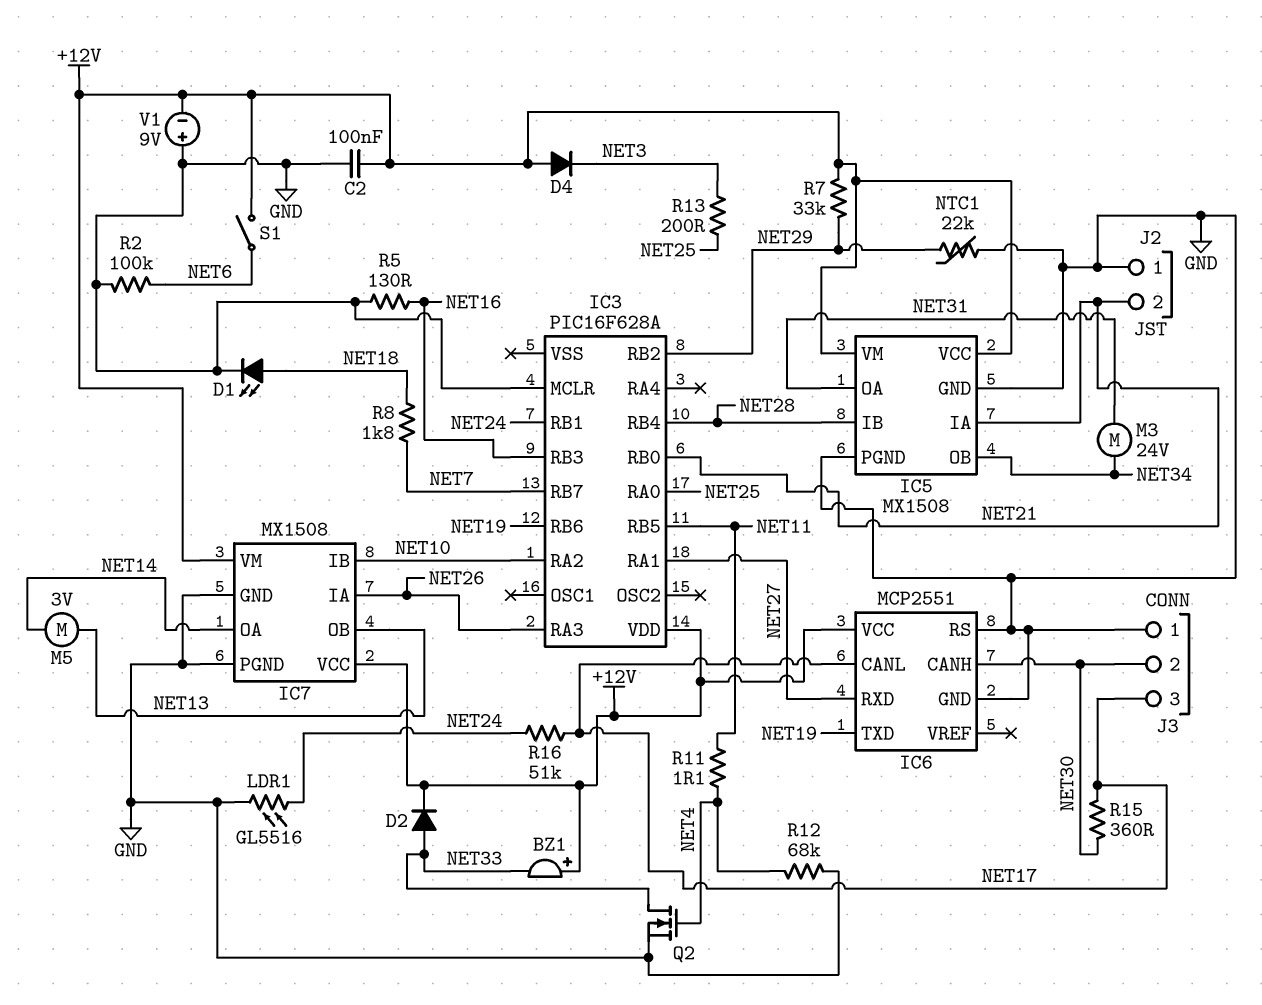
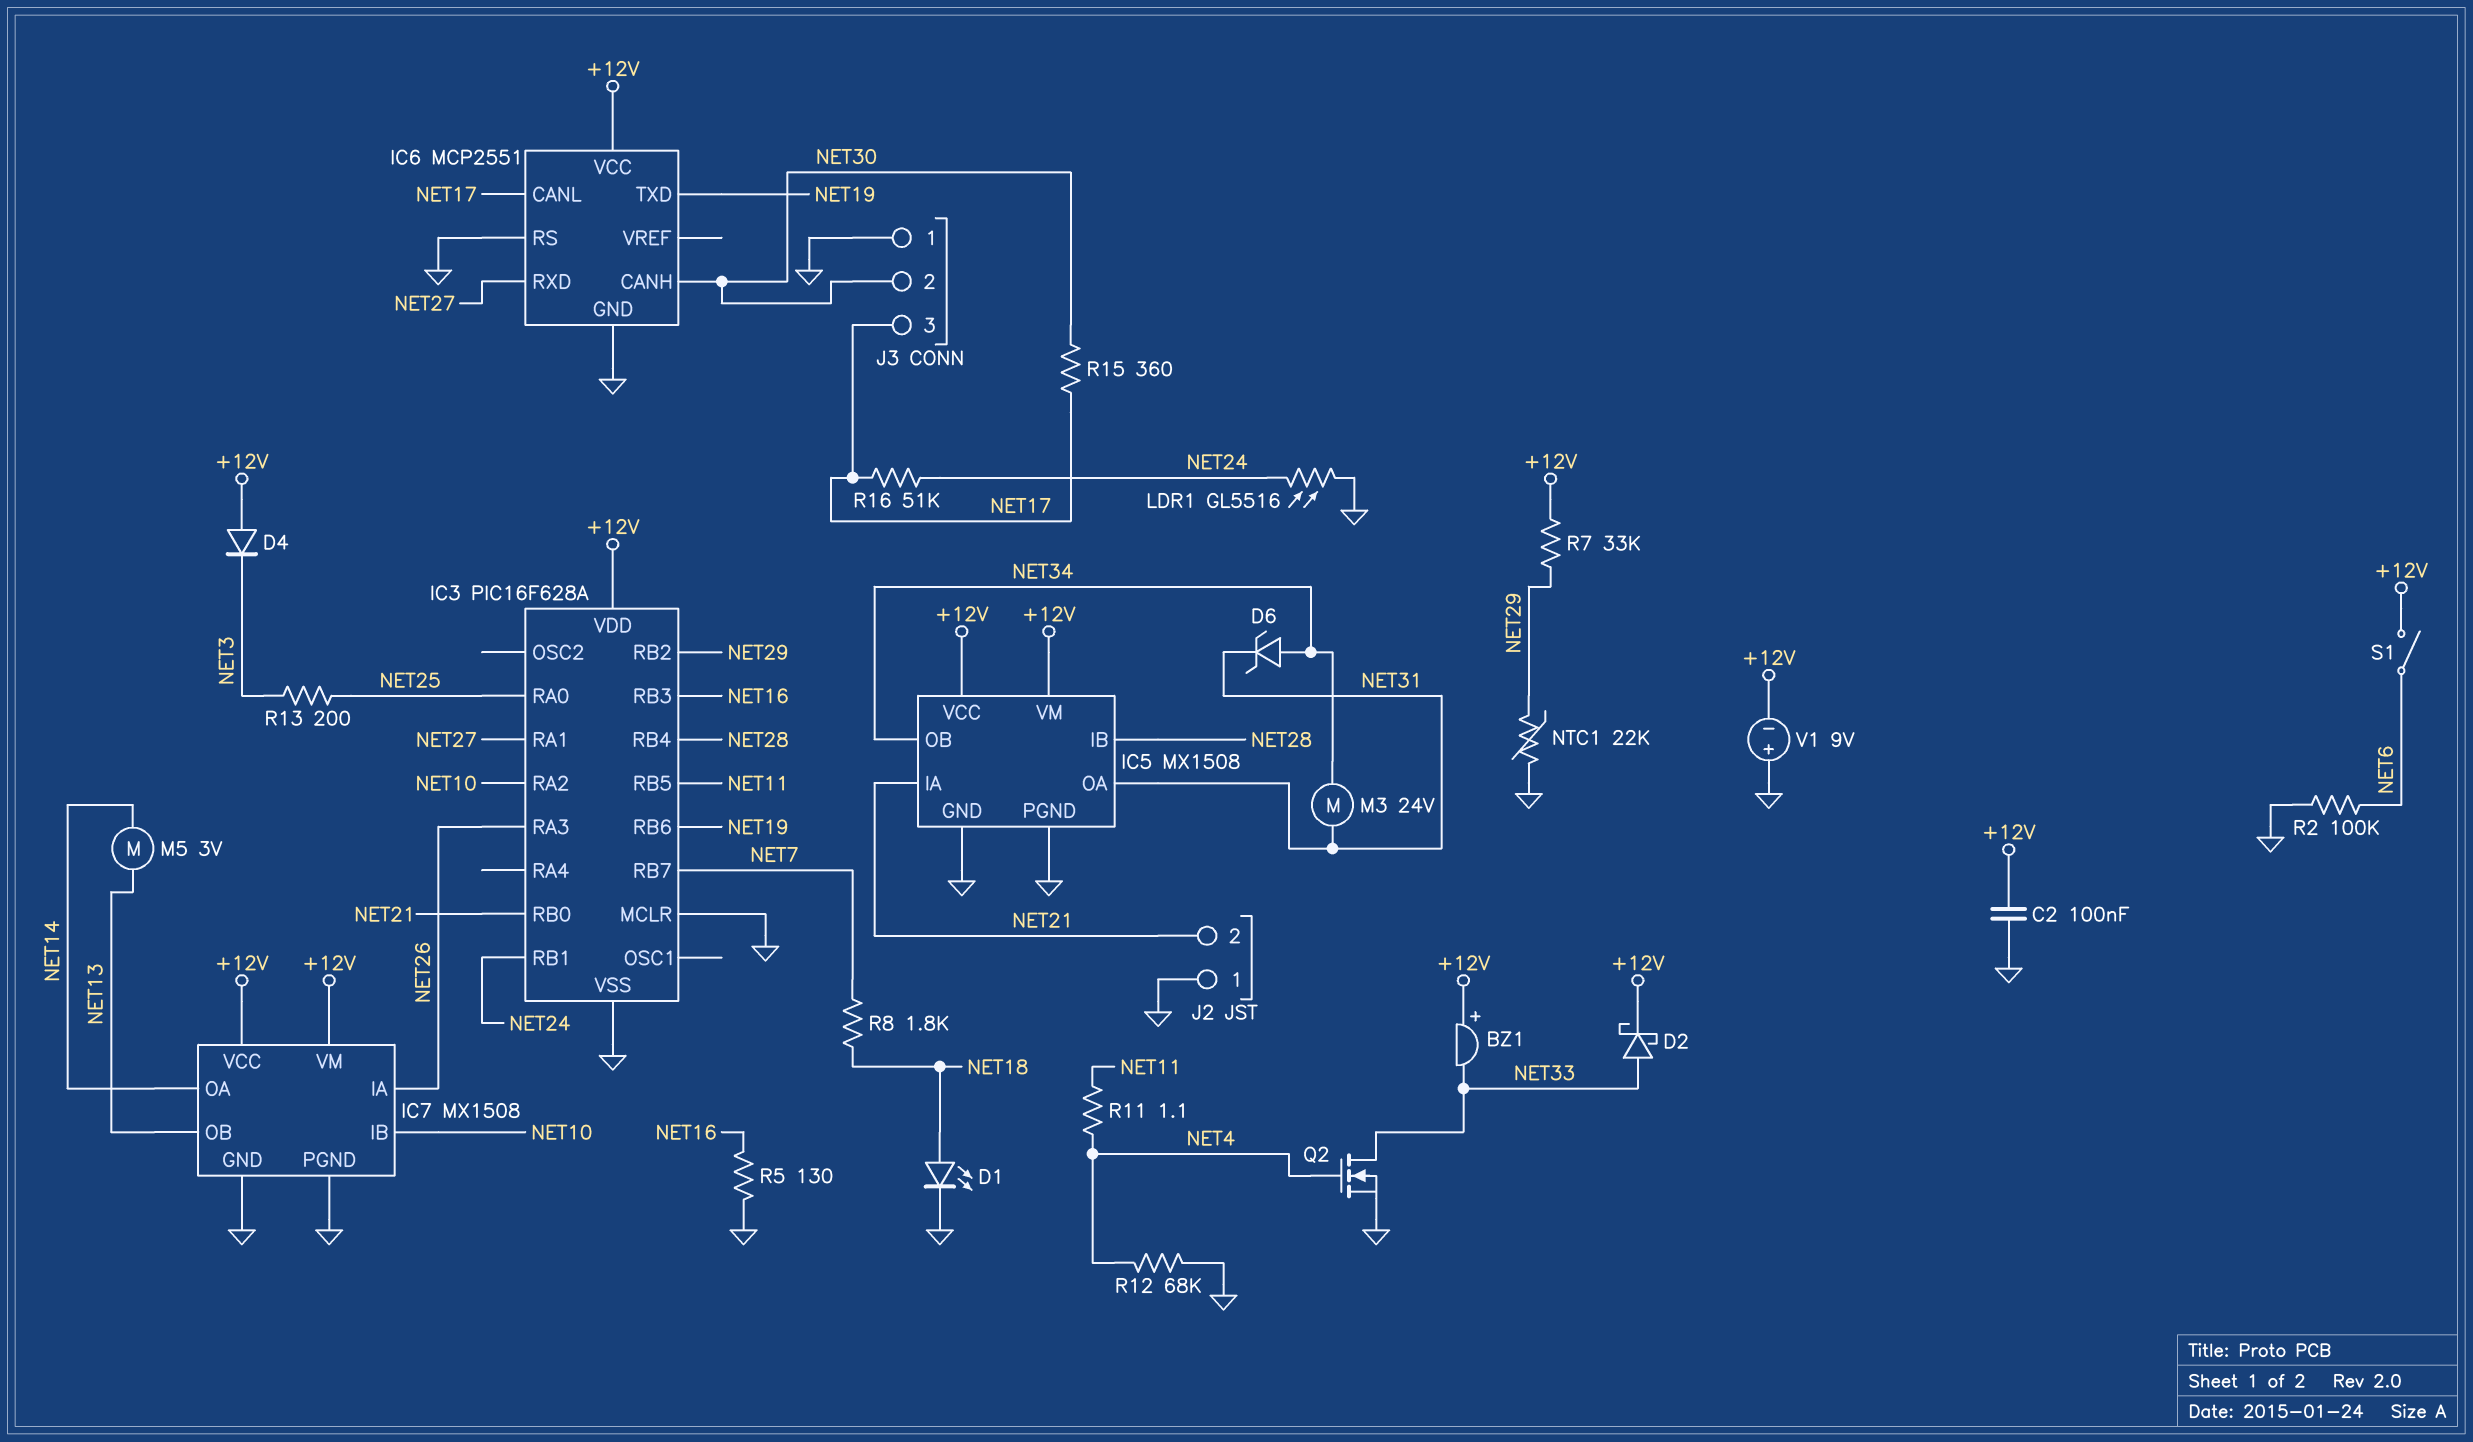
D2: diode (A NET33, K +12V) -> schottky (A NET33, K +12V)
D6: none -> zener (A NET34, K NET31)
IC3 pin VSS: none -> GND

